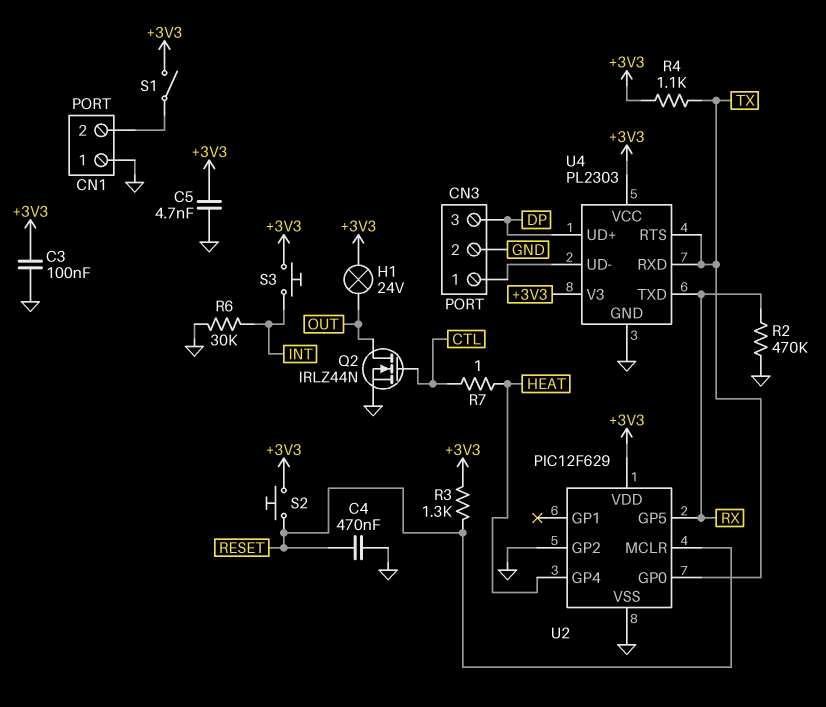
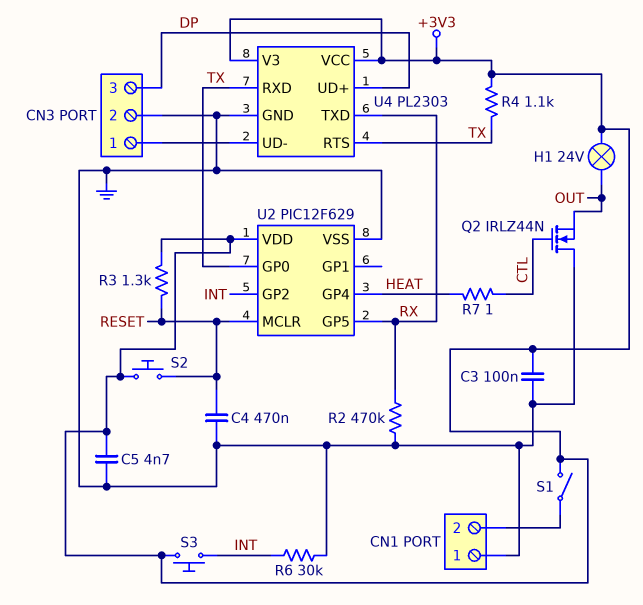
Q2: NMOS IRLZ44N (G CTL, D OUT, S GND) -> NMOS IRLZ44N (G CTL, D GND, S OUT)
U2 pin GP2: GND -> INT

